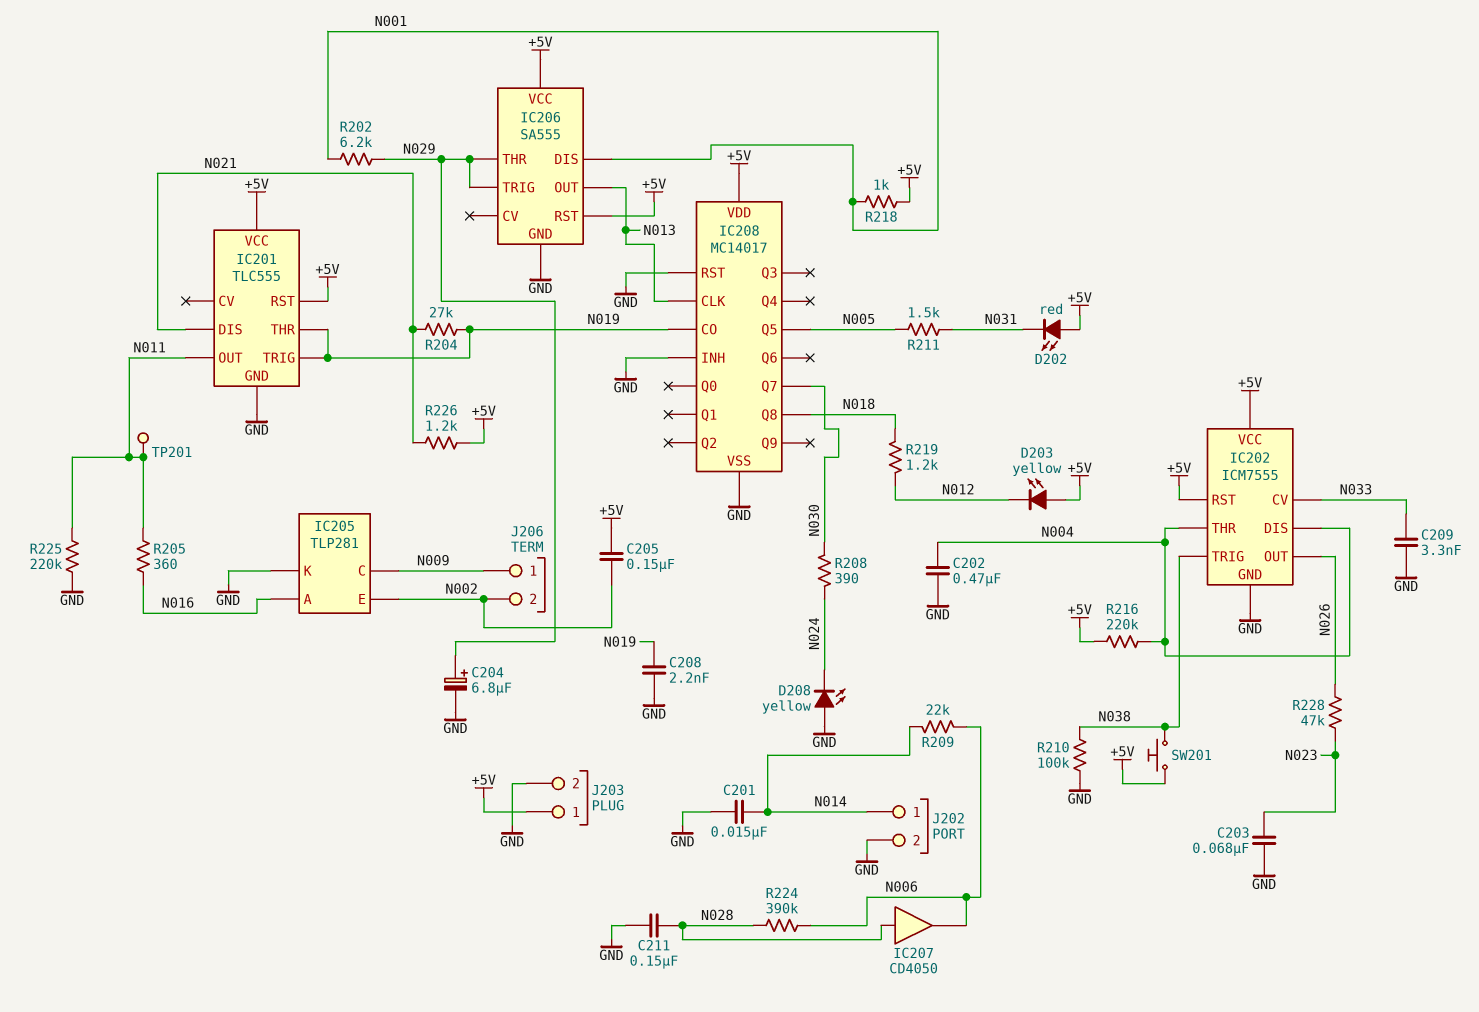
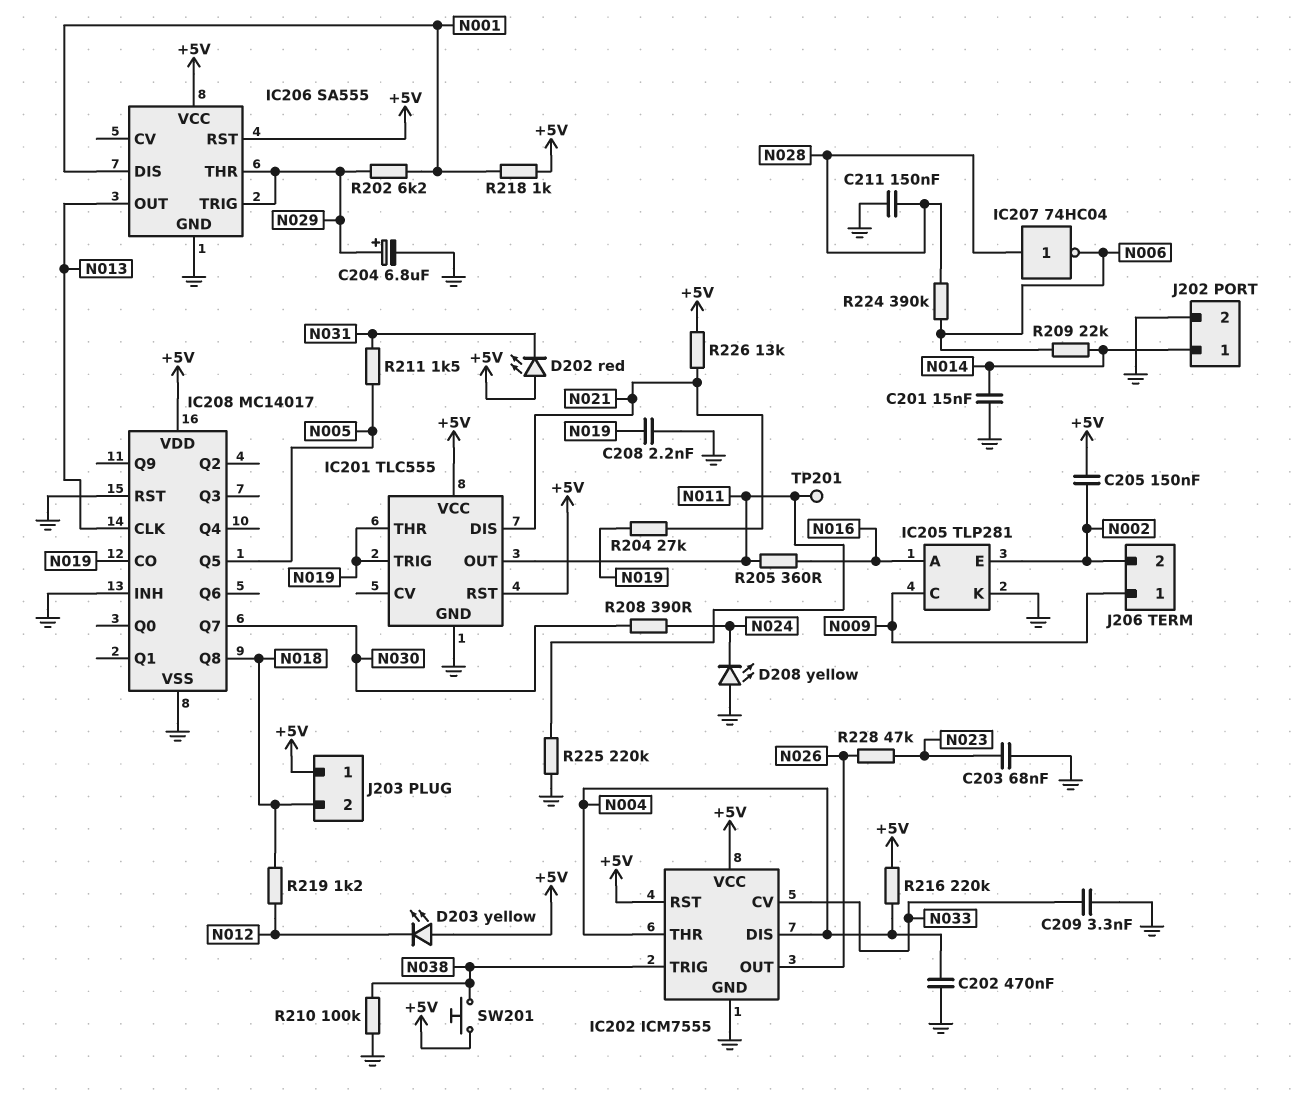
IC207: buffer CD4050 (in N028, out N006) -> NOT 74HC04 (in N028, out N006)
J203 pin 2: GND -> N018
R226: 1.2k (+5V, N021) -> 13k (+5V, N021)

